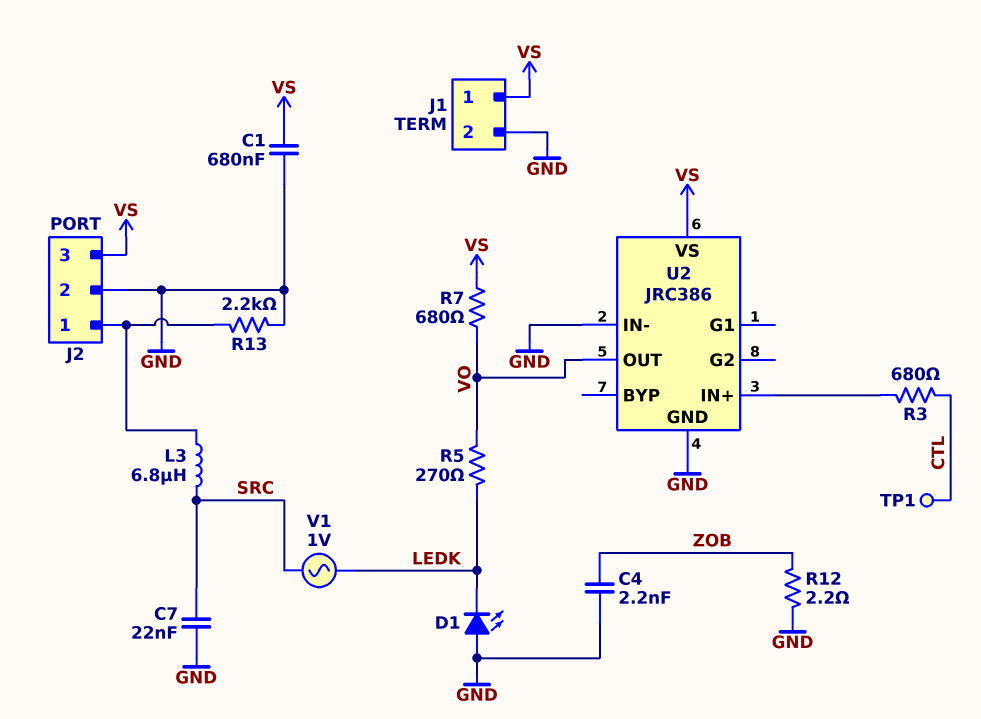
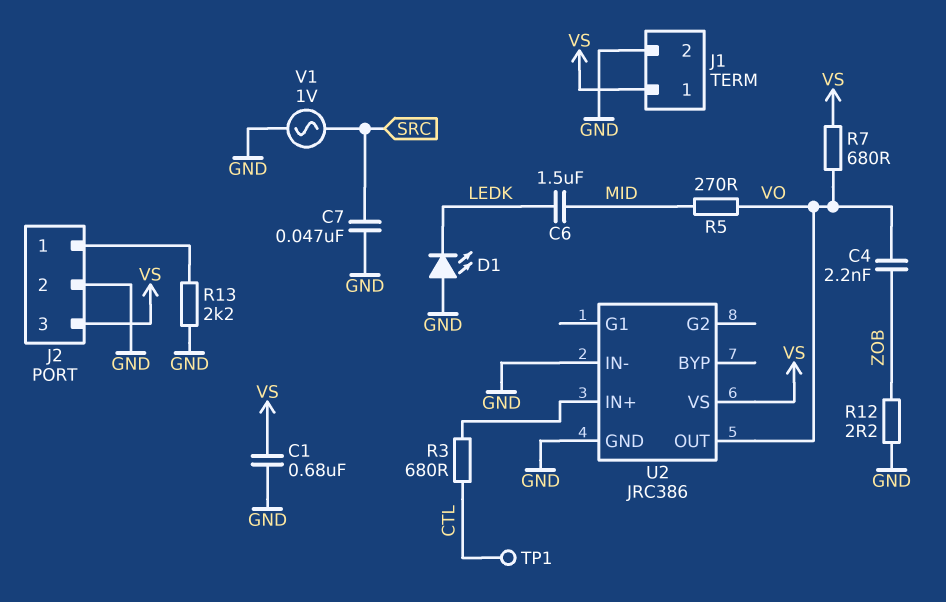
C4: 2.2nF (GND, ZOB) -> 2.2nF (VO, ZOB)
C6: none -> 1.5uF (LEDK, MID)
C7: 22nF (GND, SRC) -> 47nF (GND, SRC)
L3: 6.8uH (J2/1, SRC) -> none
R5: 270 (LEDK, VO) -> 270 (MID, VO)
V1: AC 1V (LEDK, SRC) -> AC 1V (GND, SRC)

